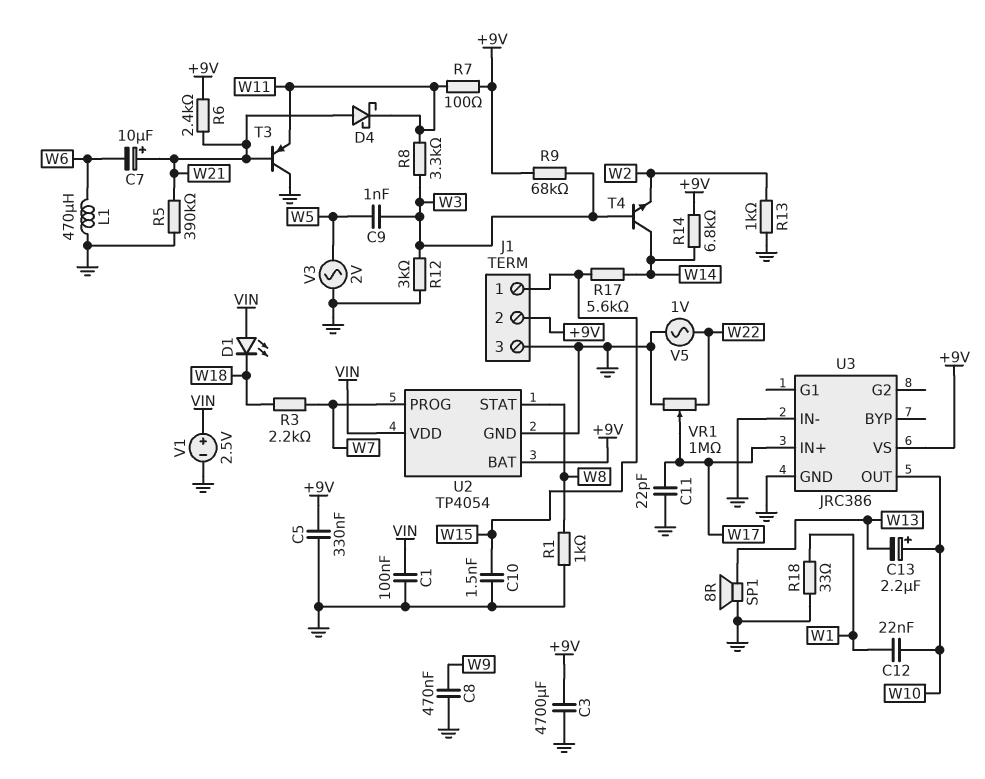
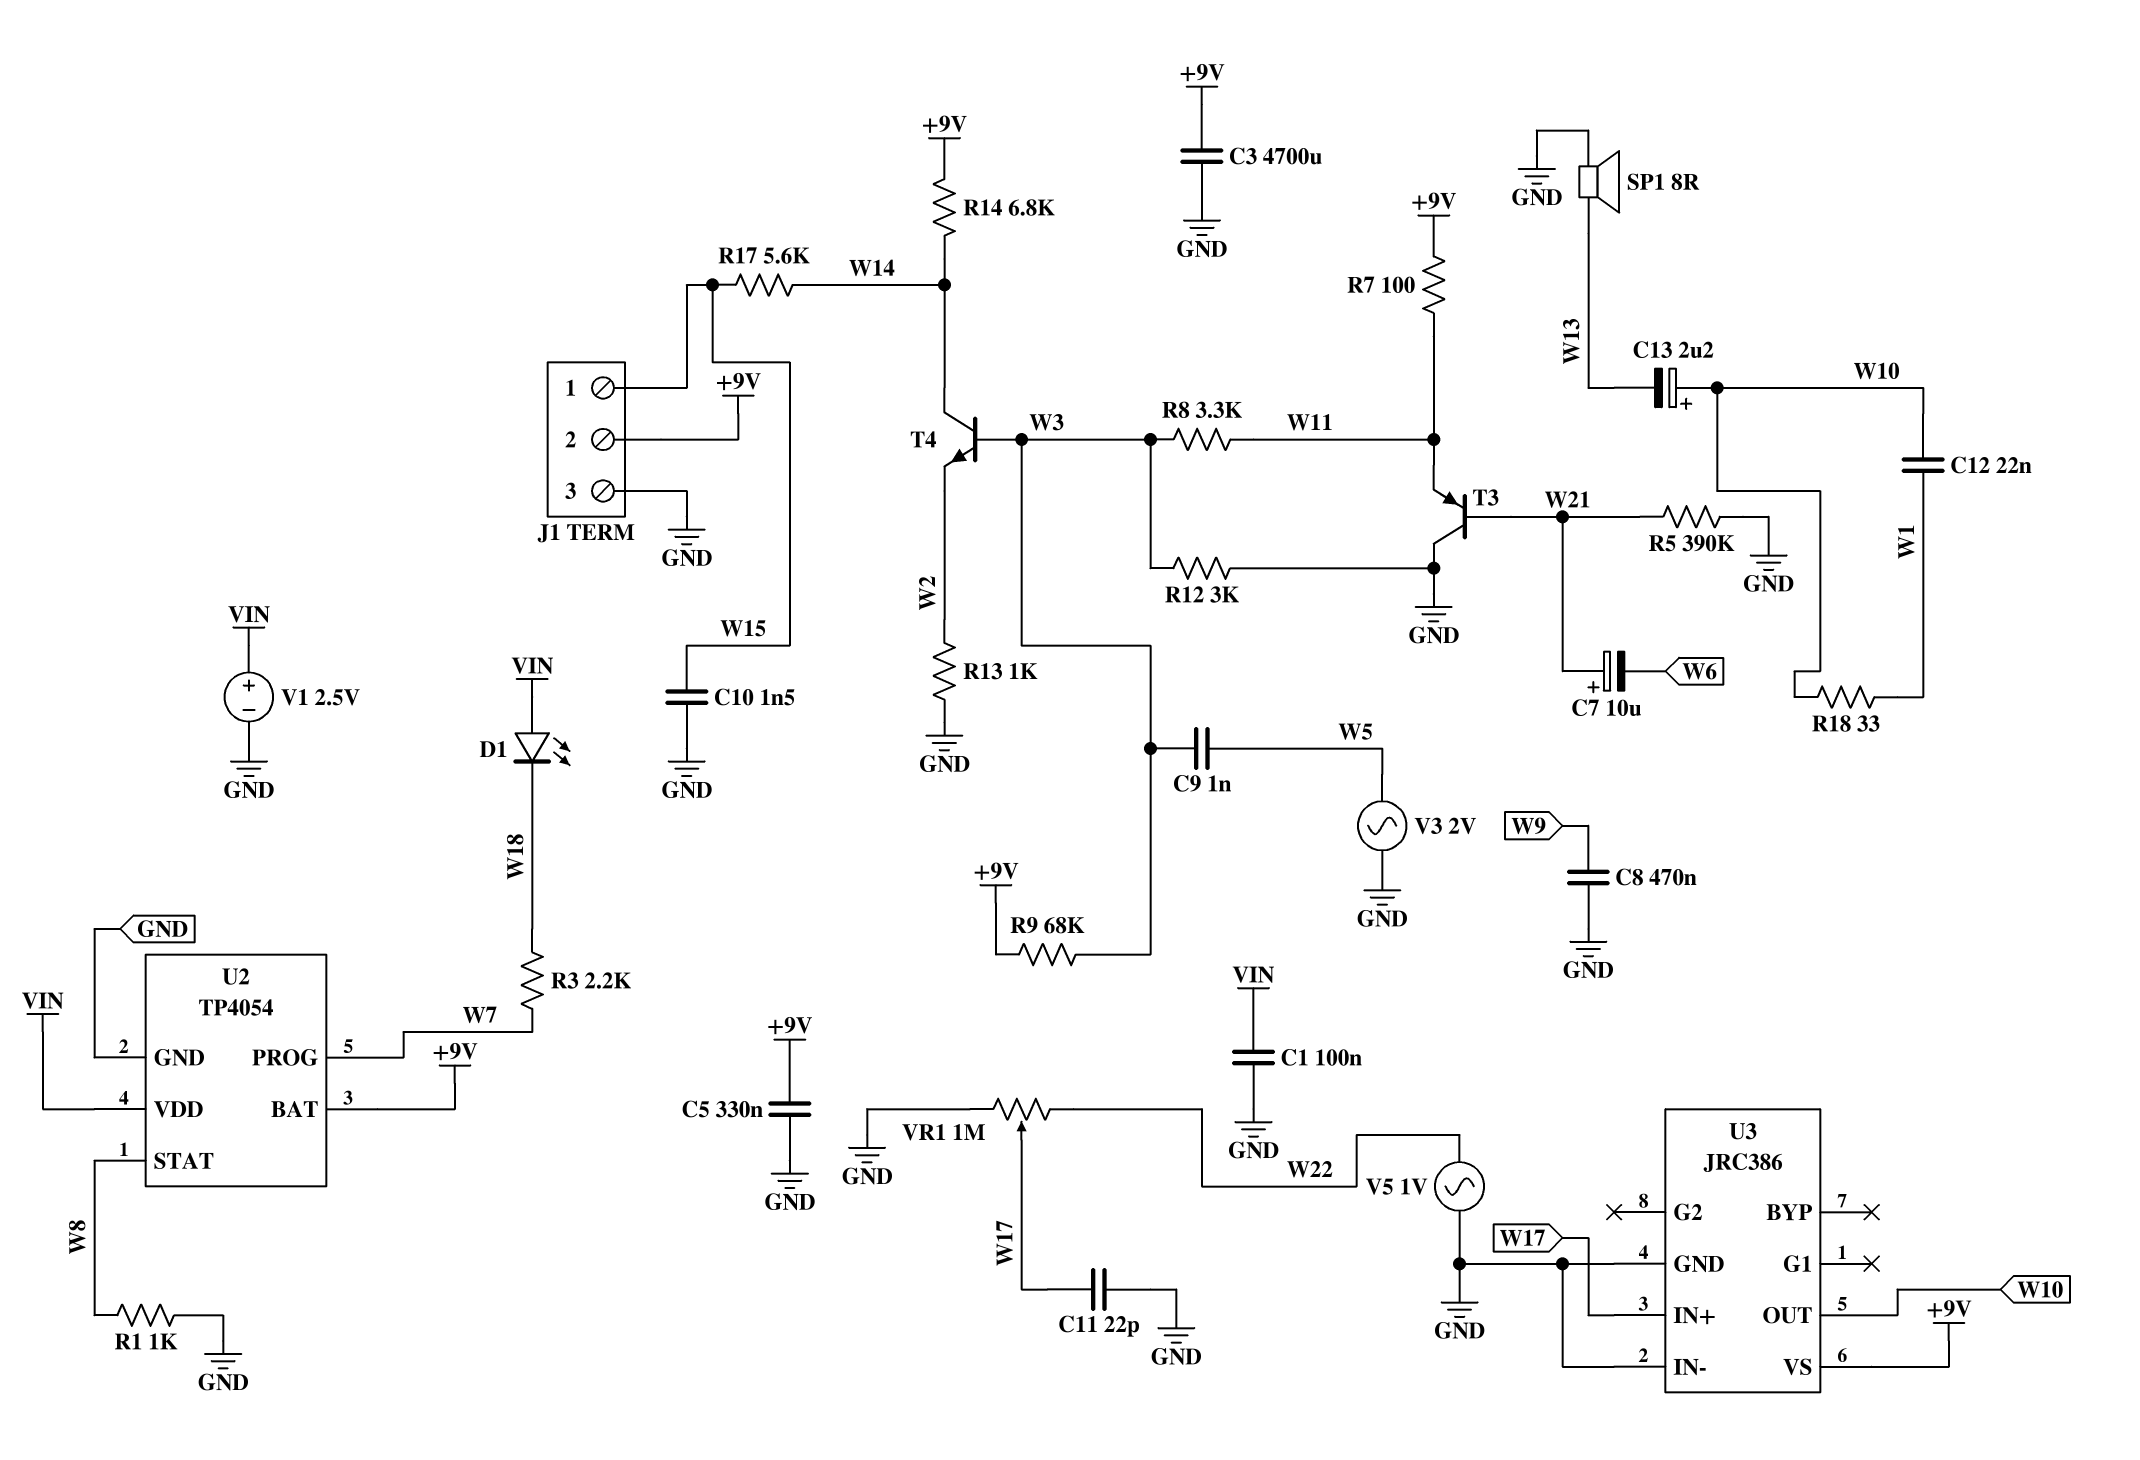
D4: schottky (A W21, K W11) -> none
L1: 470uH (GND, W6) -> none
R6: 2.4k (+9V, W21) -> none
R18: 33 (GND, W1) -> 33 (W1, W10)

